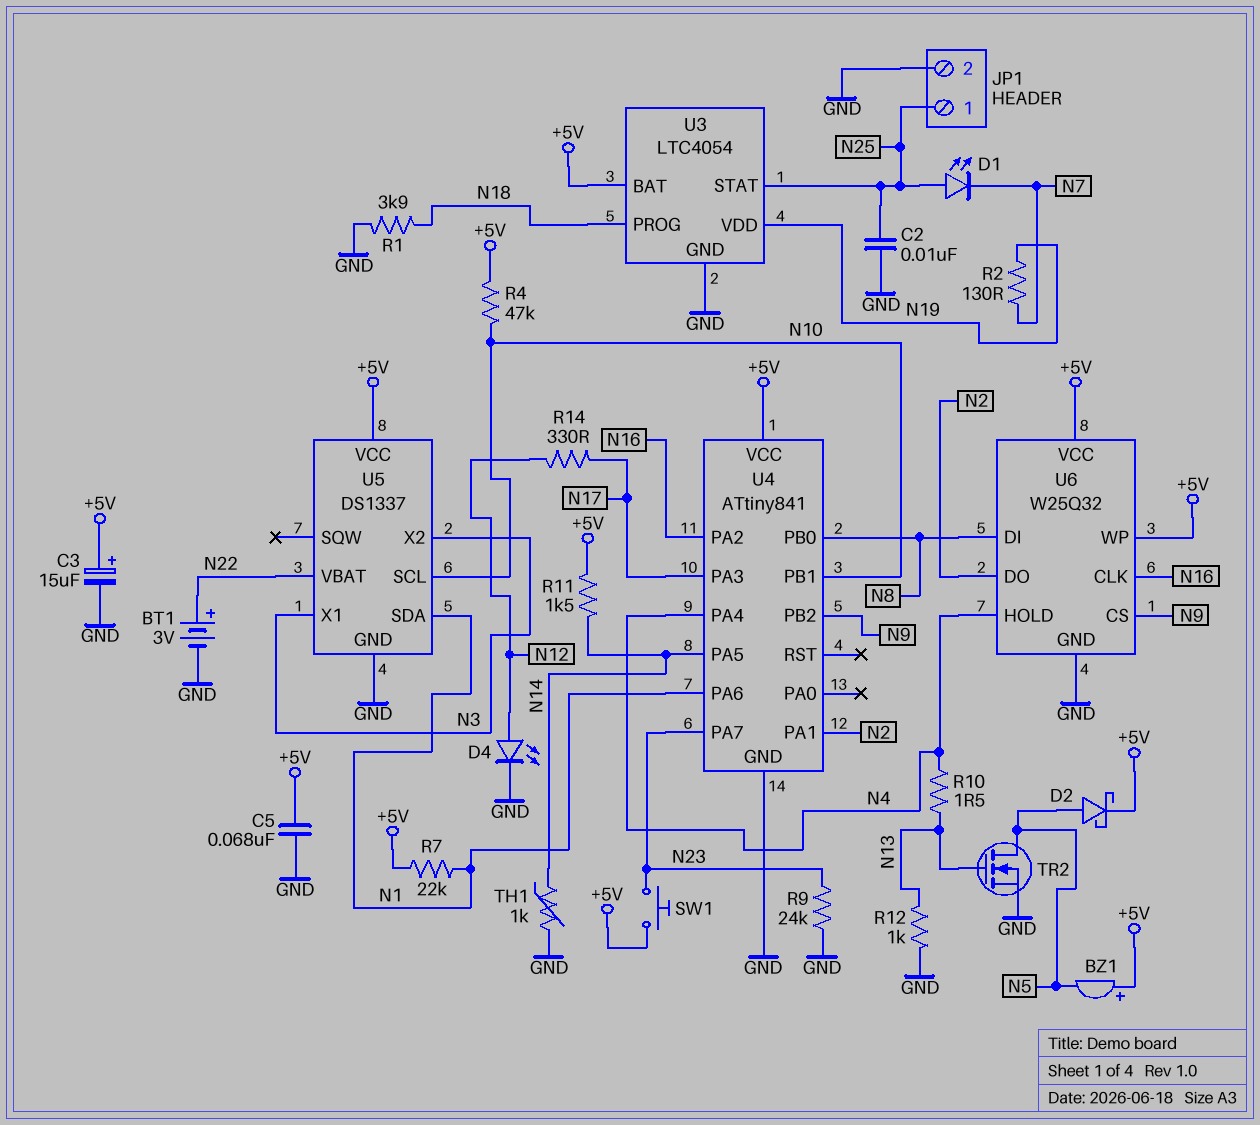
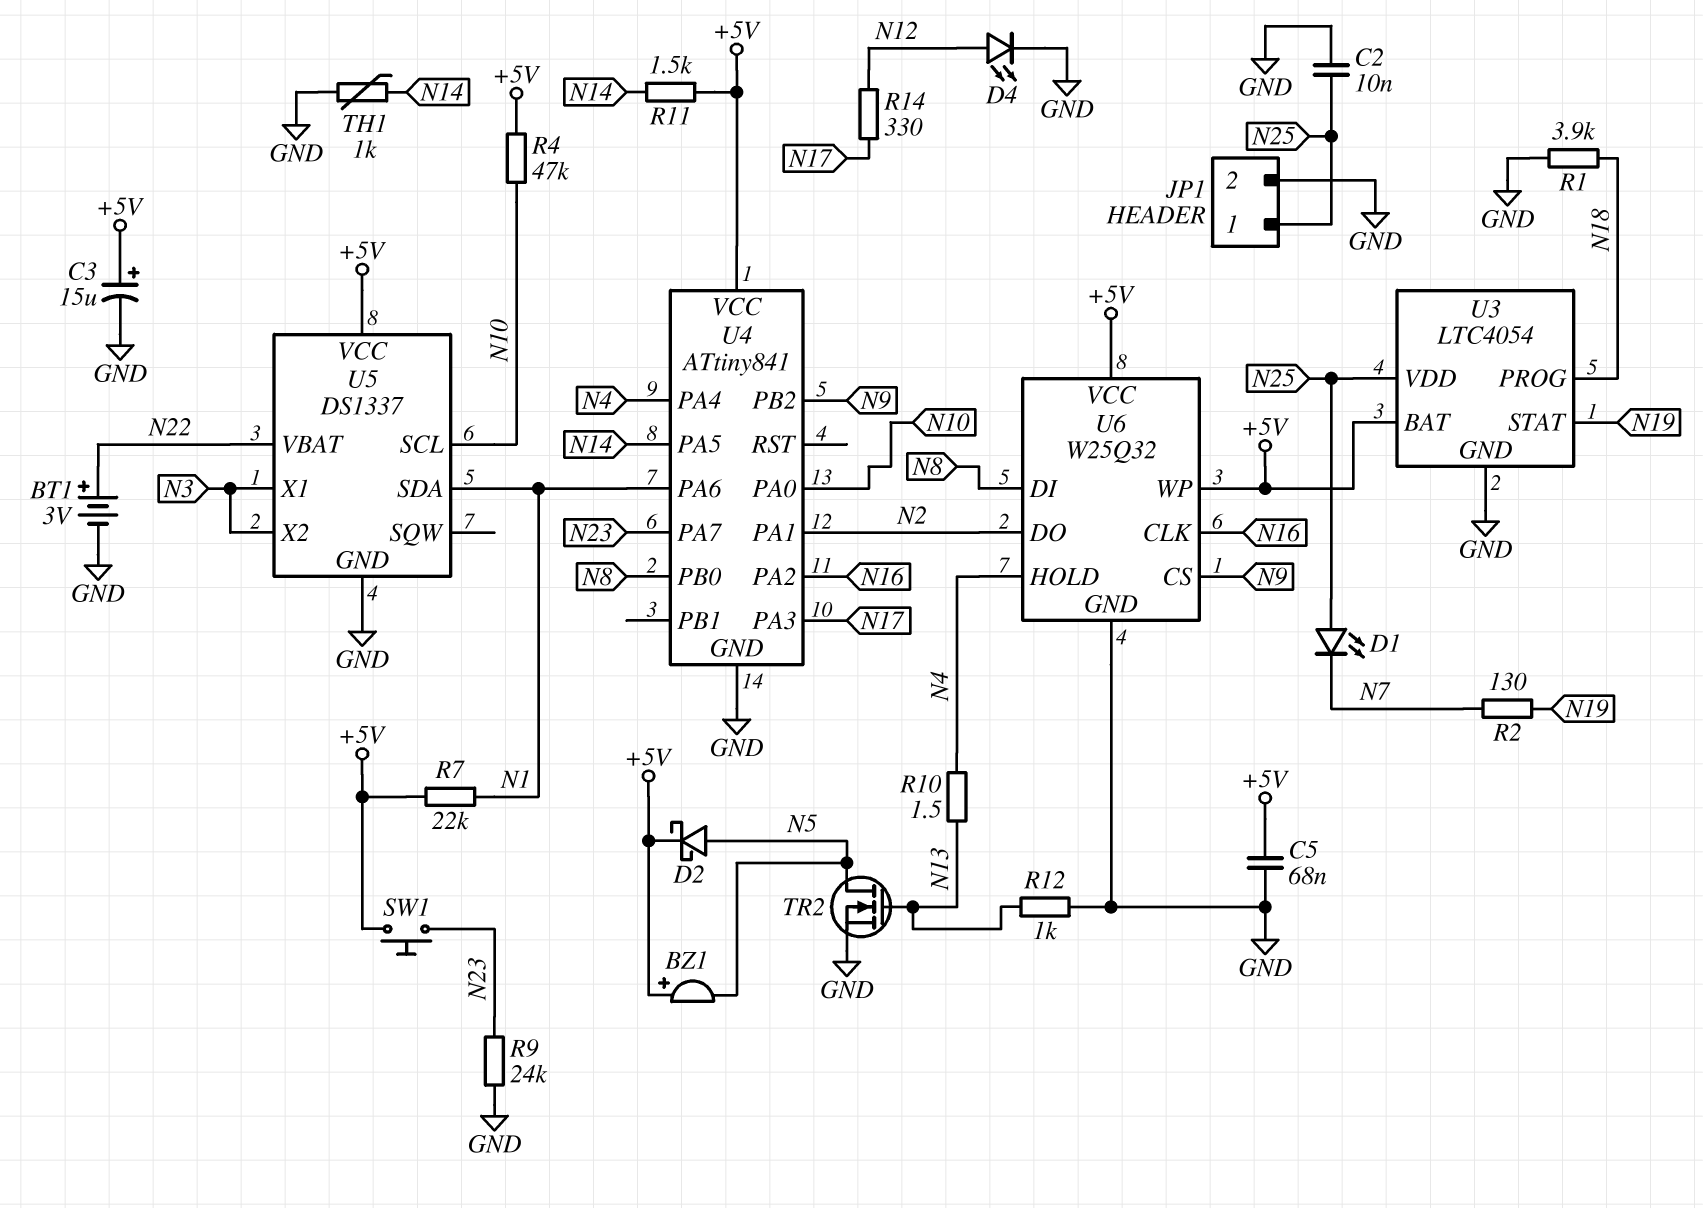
U3 pin STAT: N25 -> N19
U3 pin VDD: N19 -> N25
U4 pin PA0: none -> N10
U4 pin PB1: N10 -> none

